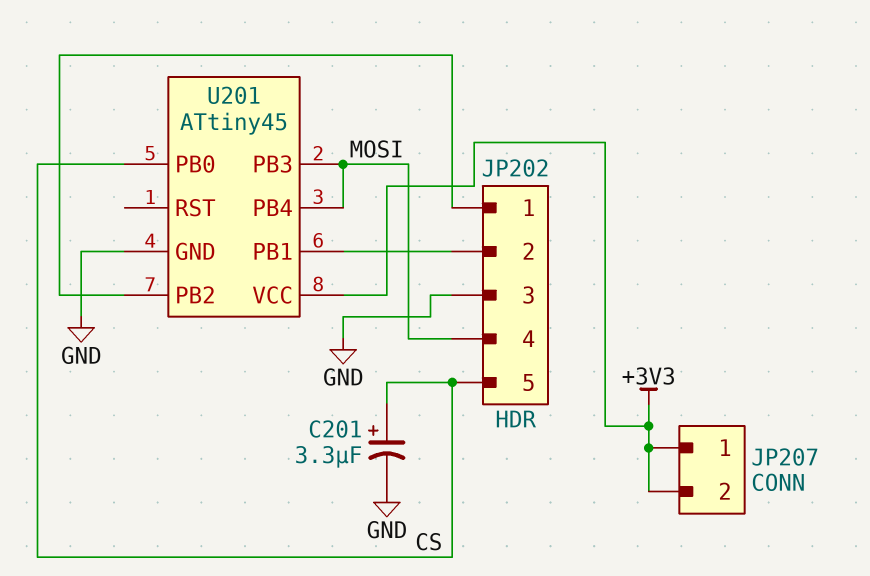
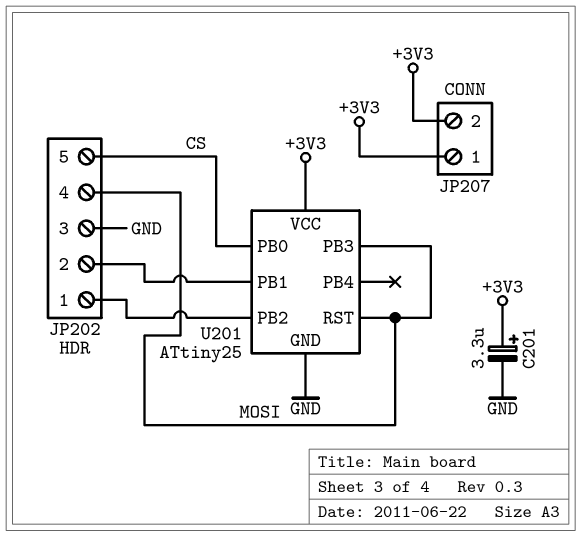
C201: 3.3uF (plus CS, minus GND) -> 3.3uF (plus +3V3, minus GND)
U201: ATtiny45 -> ATtiny25
U201 pin PB4: MOSI -> none
U201 pin RST: none -> MOSI

